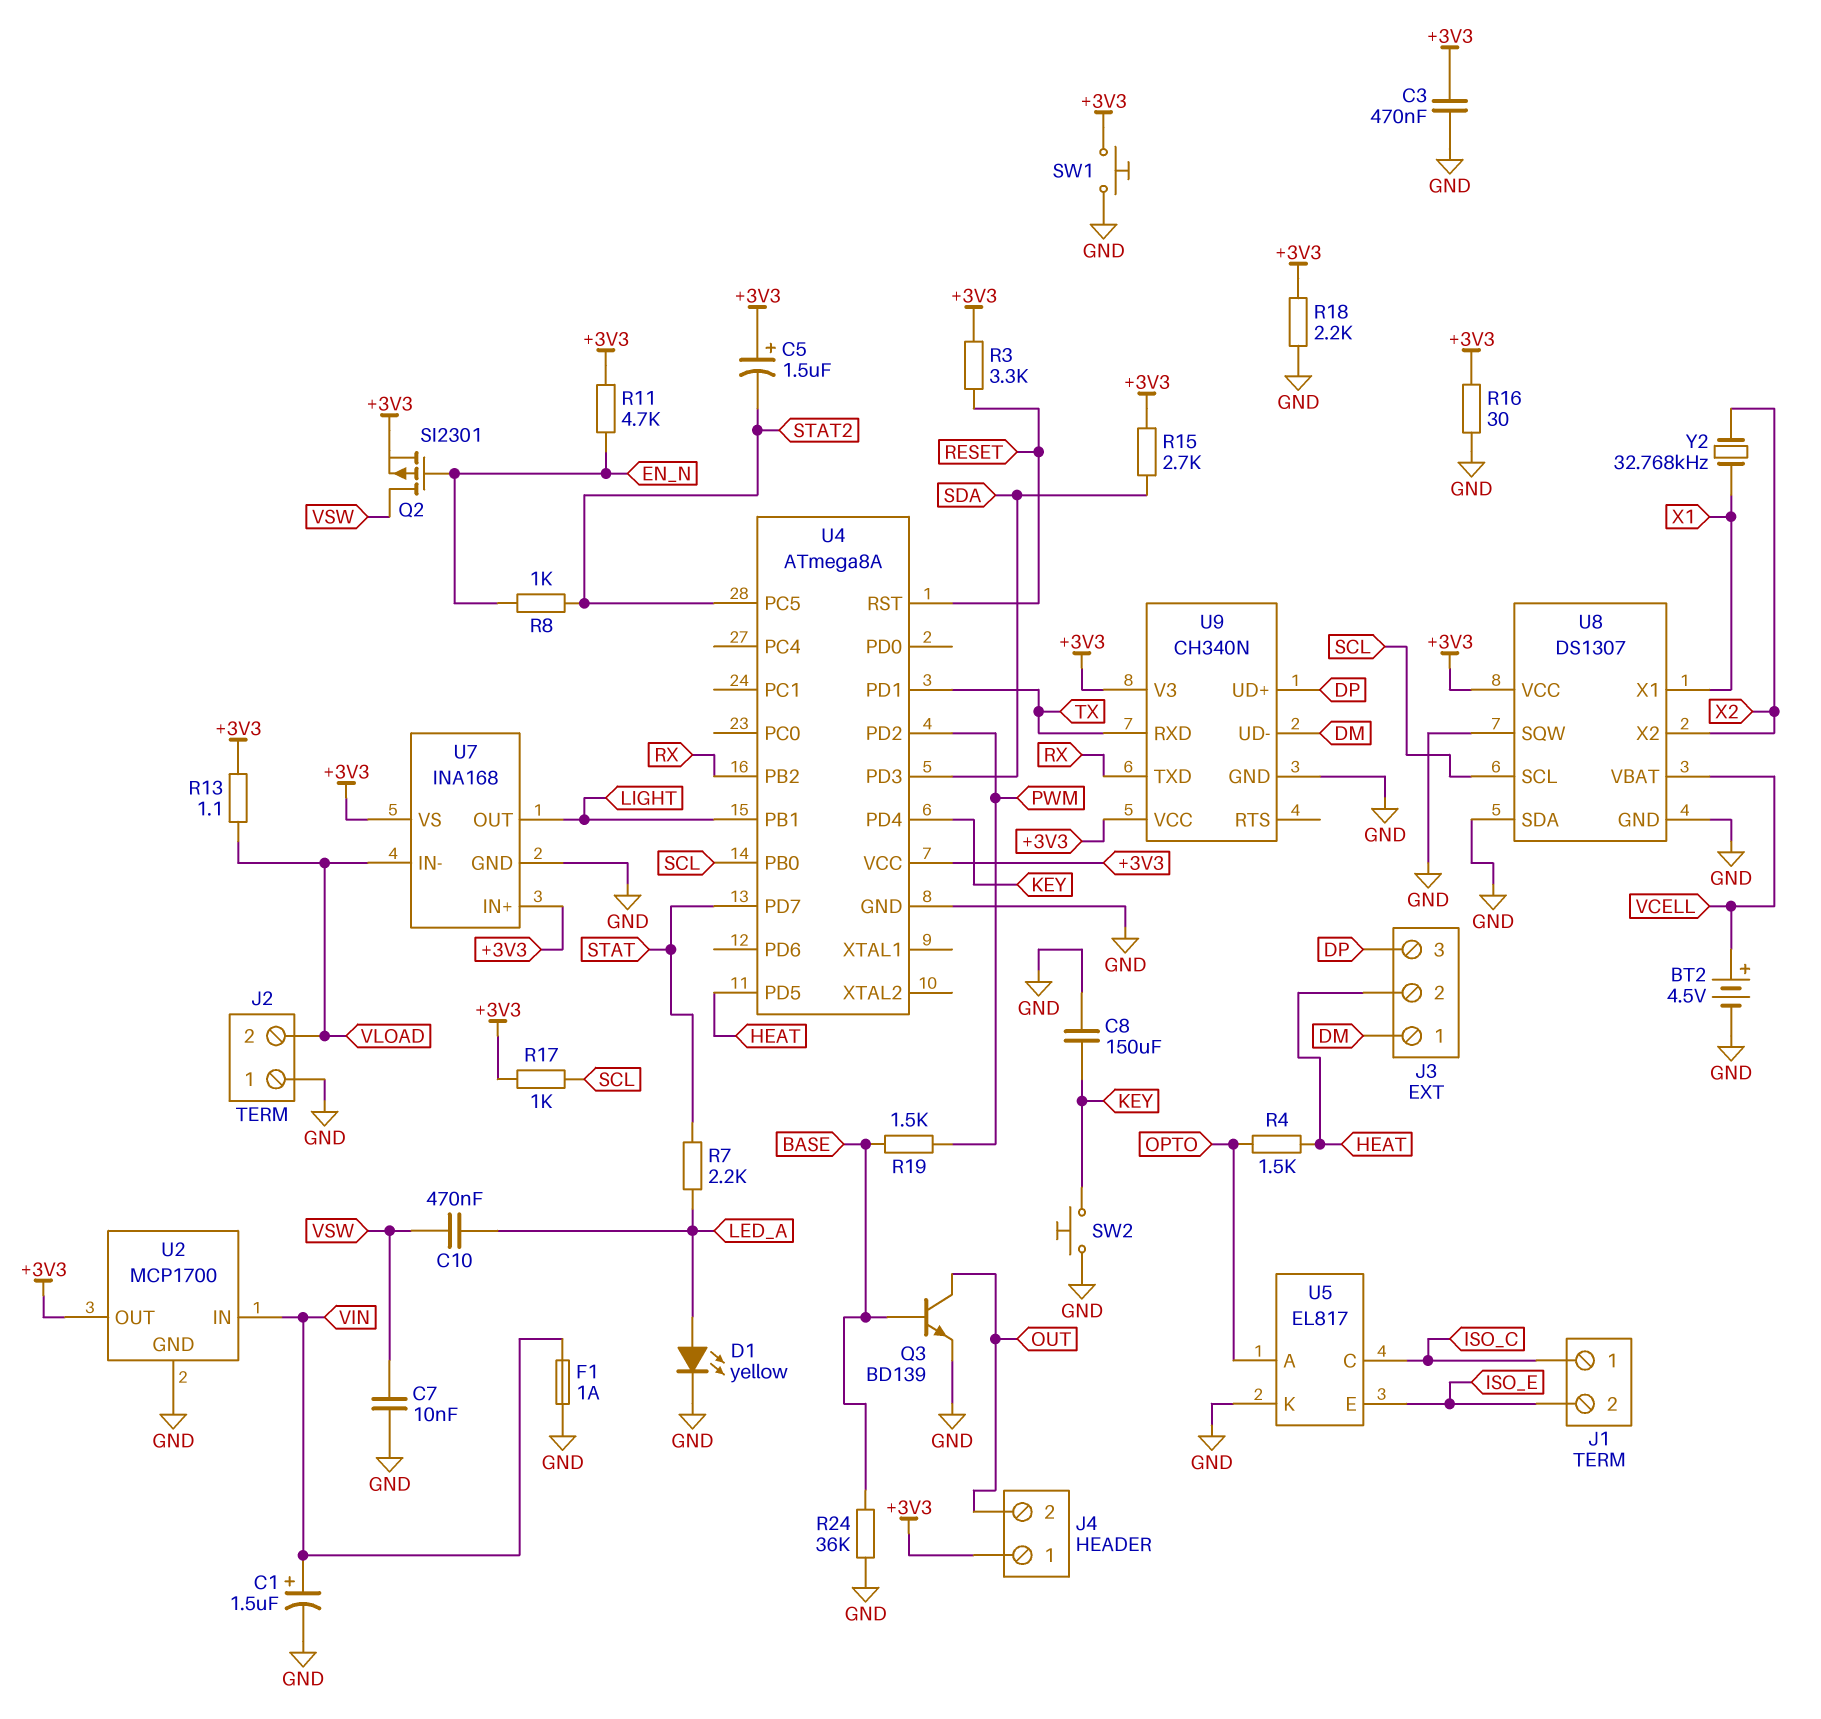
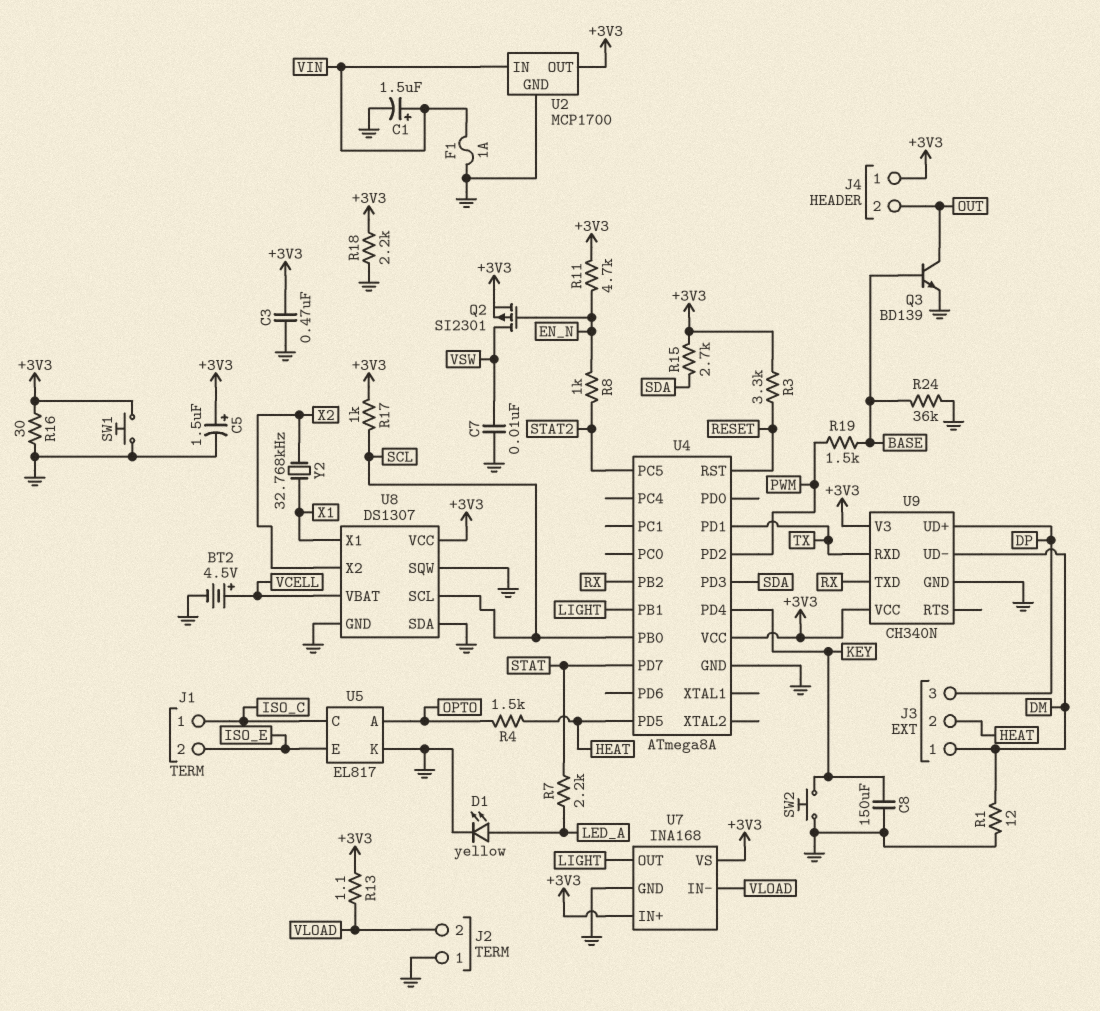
C5: 1.5uF (plus +3V3, minus STAT2) -> 1.5uF (plus +3V3, minus GND)
C10: 470nF (LED_A, VSW) -> none
R1: none -> 12 (DM, GND)

